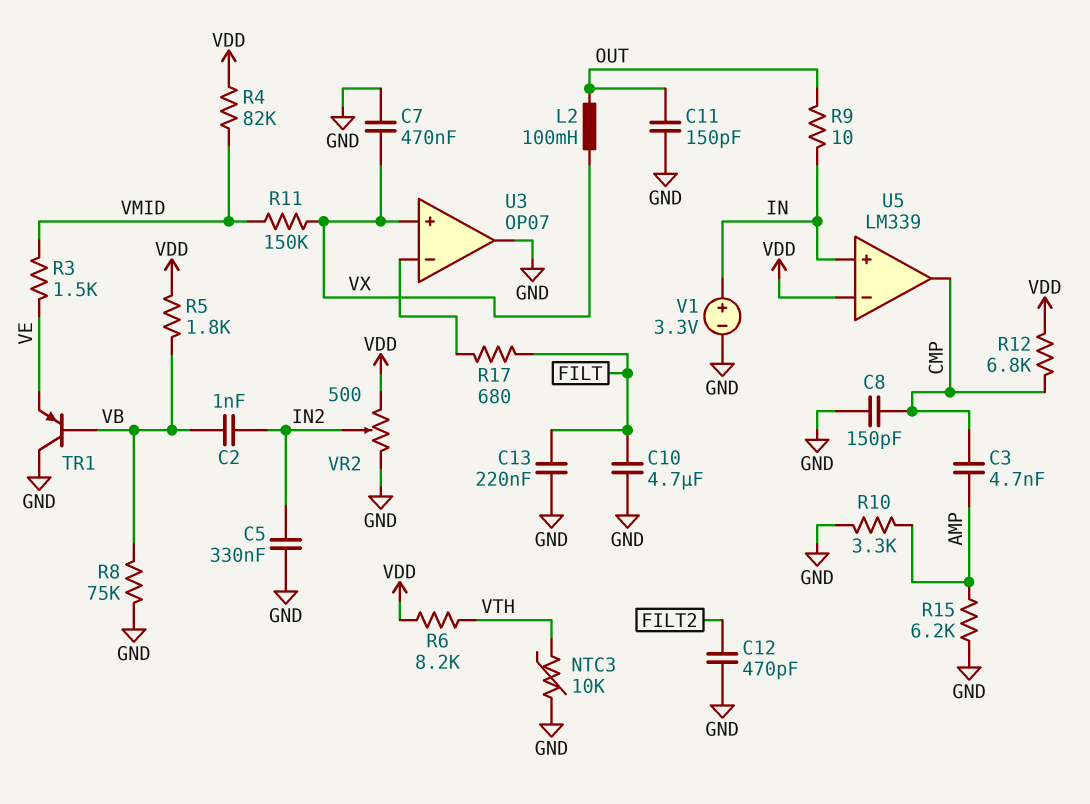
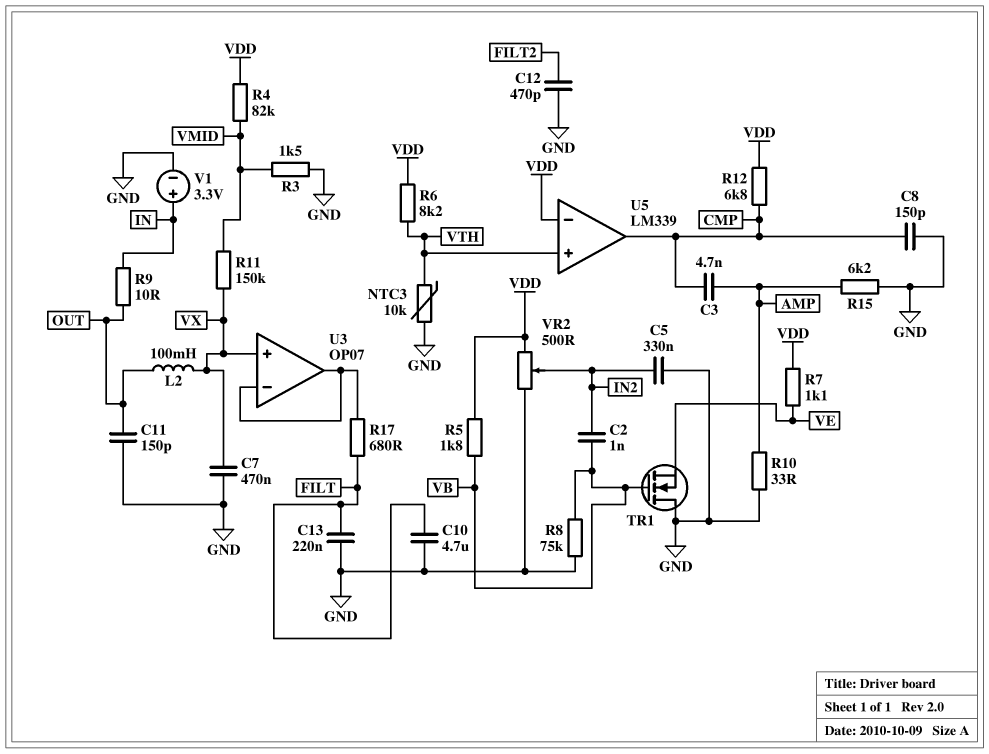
R3: 1.5k (VE, VMID) -> 1.5k (GND, VMID)
R7: none -> 1.1k (VDD, VE)
R10: 3.3k (AMP, GND) -> 33 (AMP, GND)
TR1: PNP (B VB, C GND, E VE) -> NMOS (G VB, D GND, S VE)
U3 pin out: GND -> U3/in-
U5 pin in+: IN -> VTH

